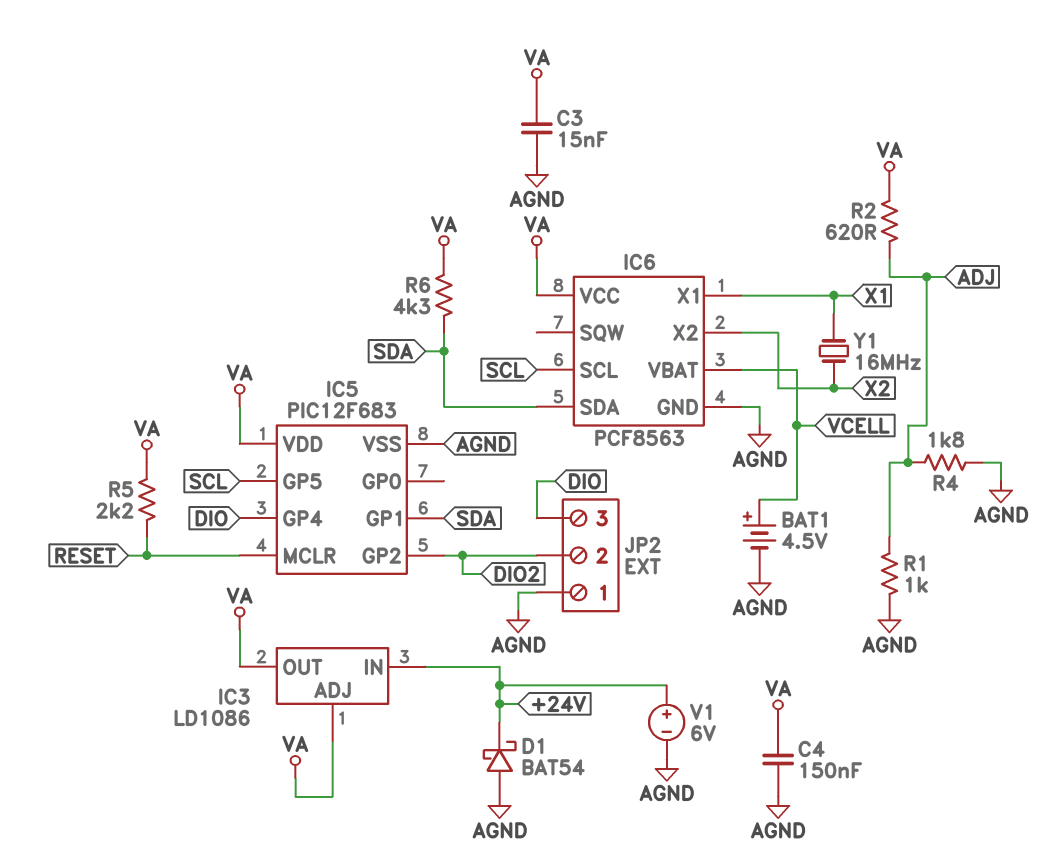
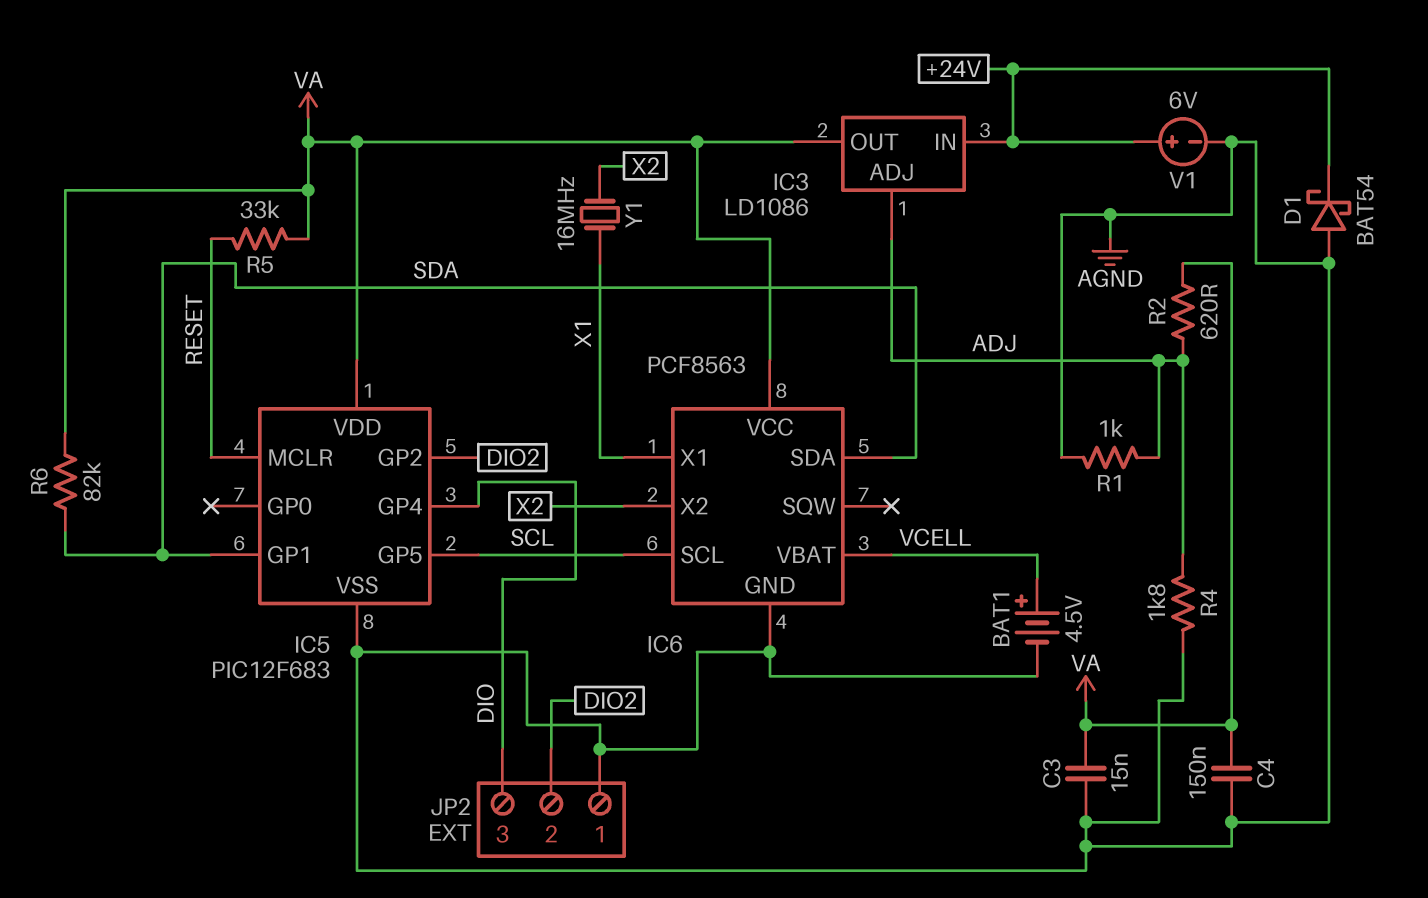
IC3 pin ADJ: VA -> ADJ
R5: 2.2k (RESET, VA) -> 33k (RESET, VA)
R6: 4.3k (SDA, VA) -> 82k (SDA, VA)

